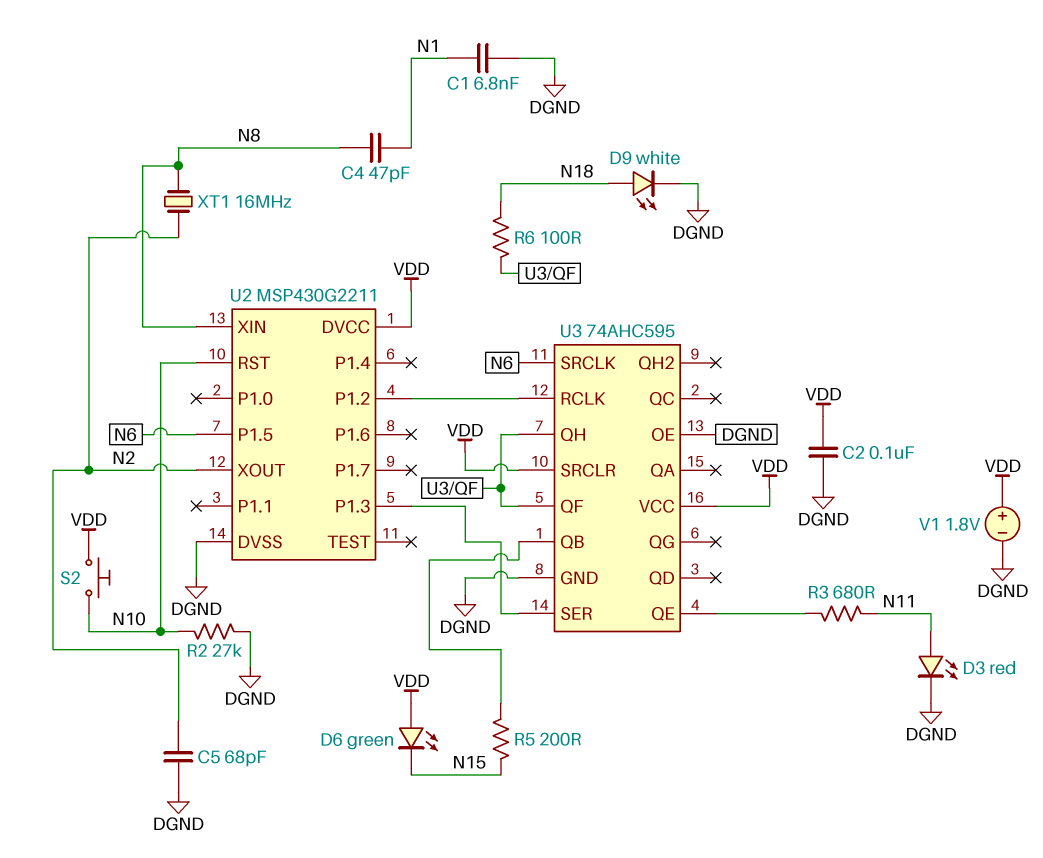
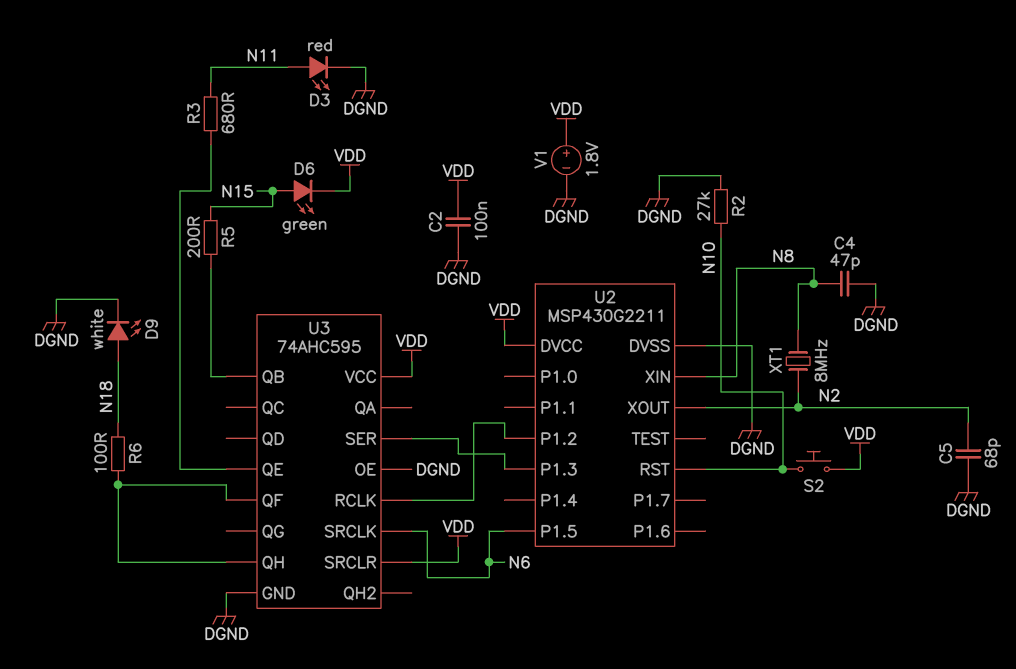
C1: 6.8nF (DGND, N1) -> none
C4: 47pF (N1, N8) -> 47pF (DGND, N8)
D6: LED green (A VDD, K N15) -> LED green (A N15, K VDD)
XT1: 16MHz (N2, N8) -> 8MHz (N2, N8)

